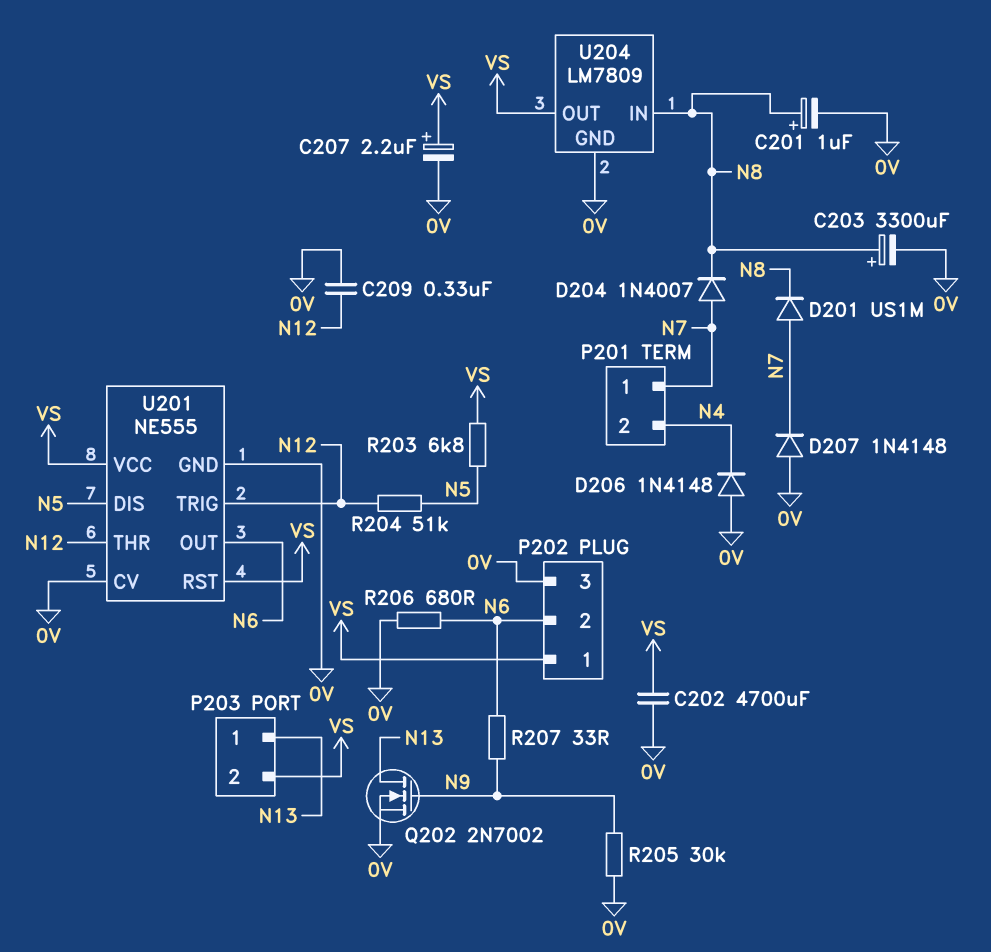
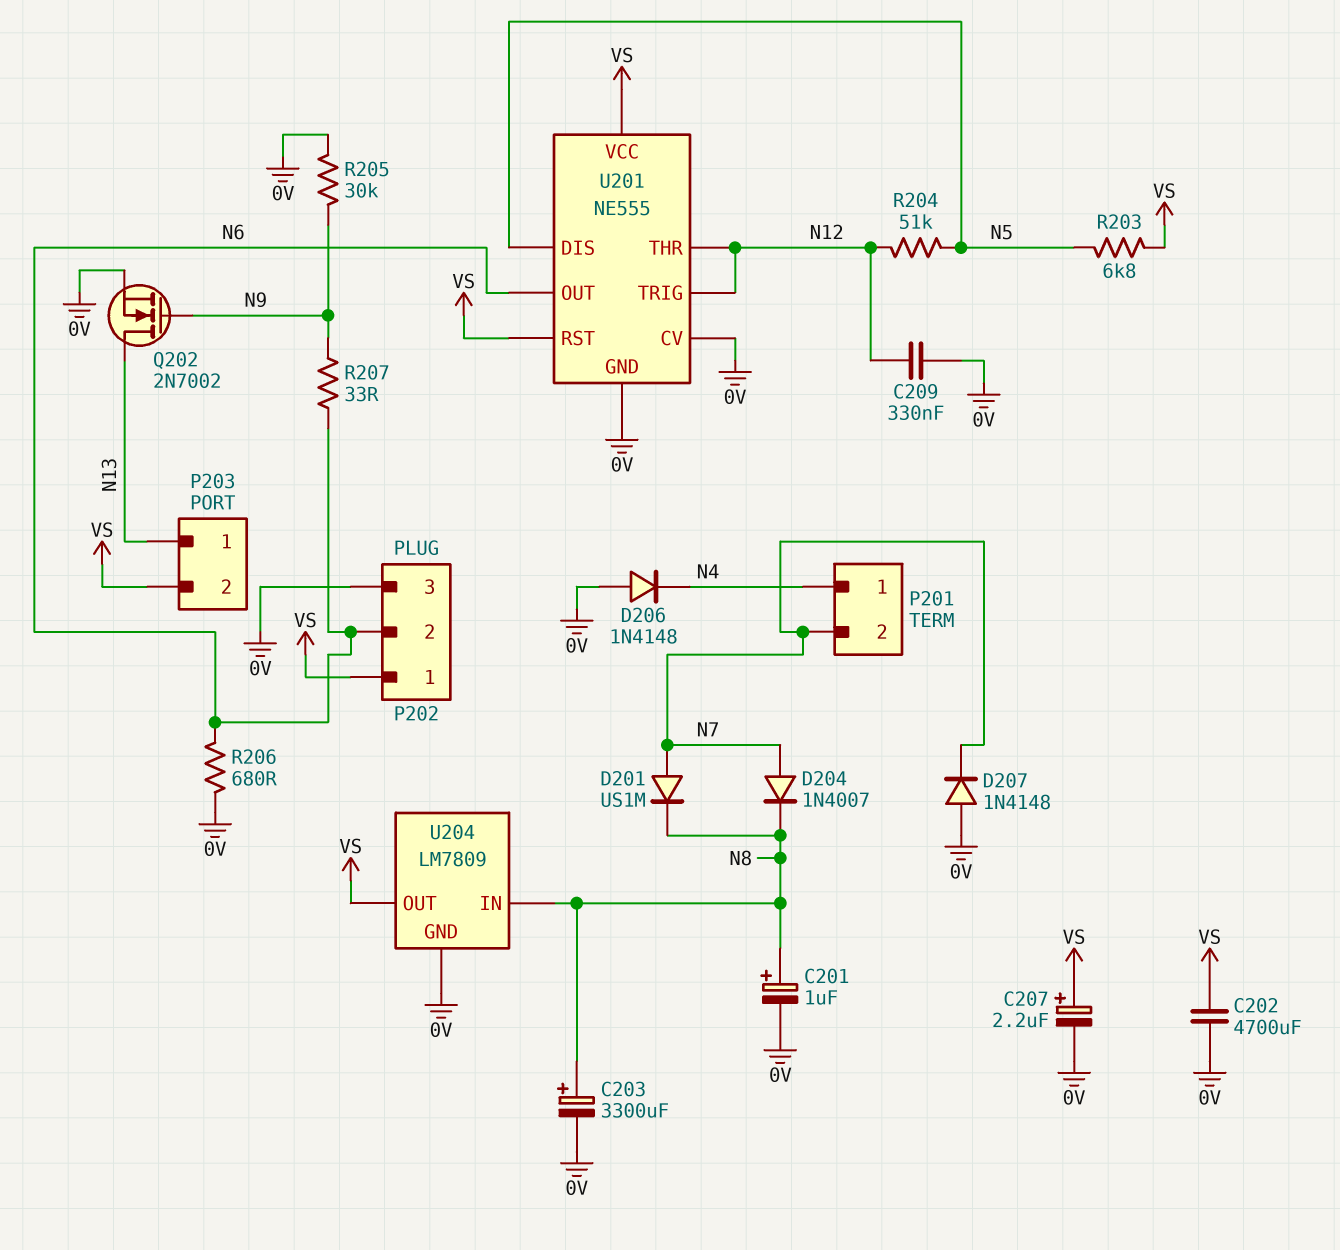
P201 pin 1: N7 -> N4
P201 pin 2: N4 -> N7

